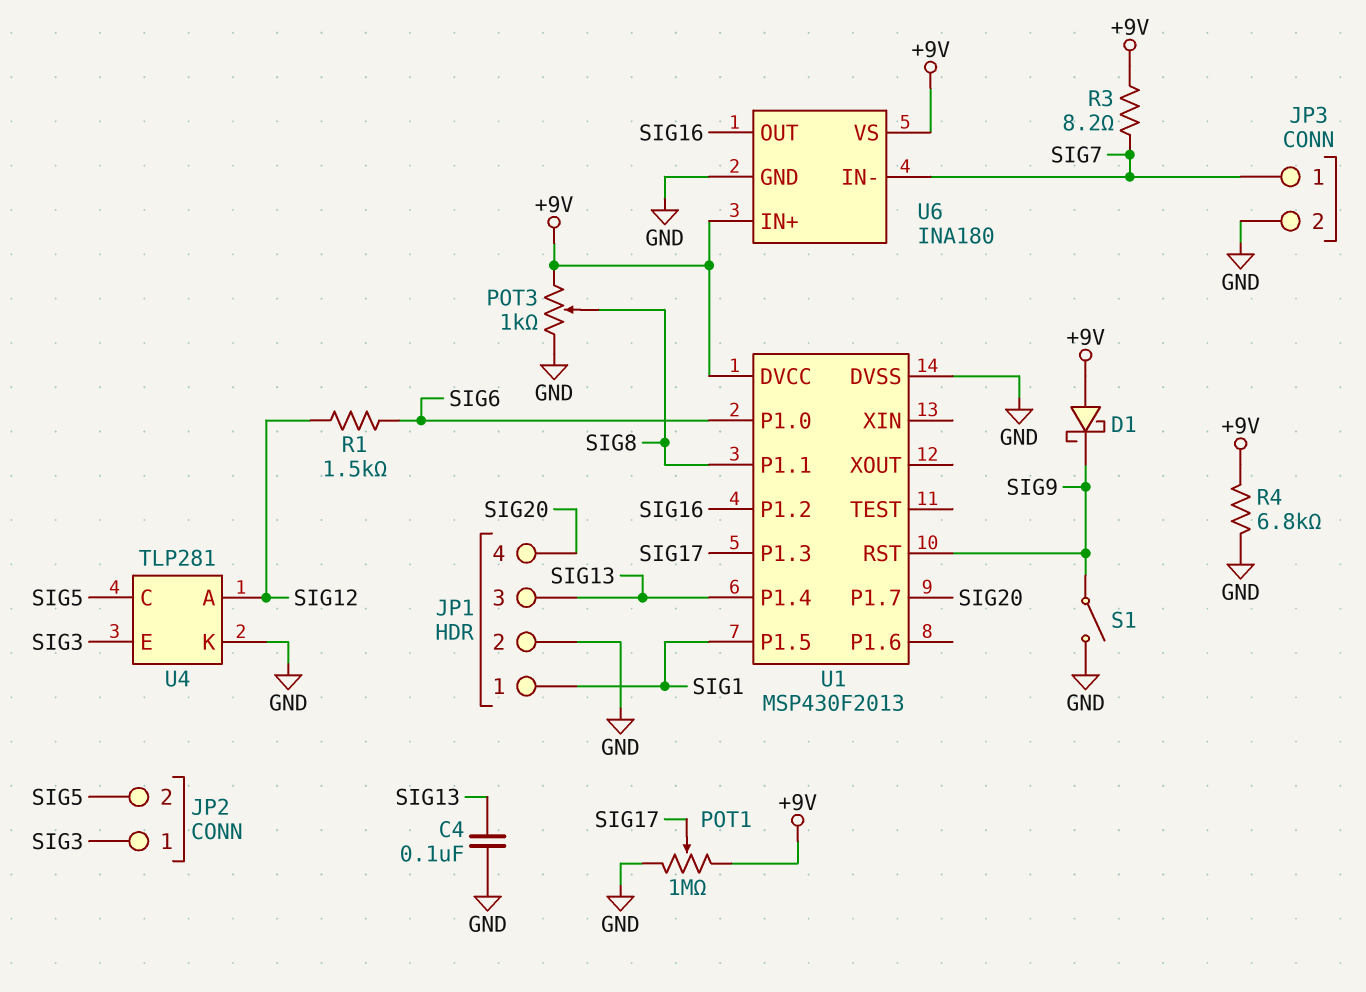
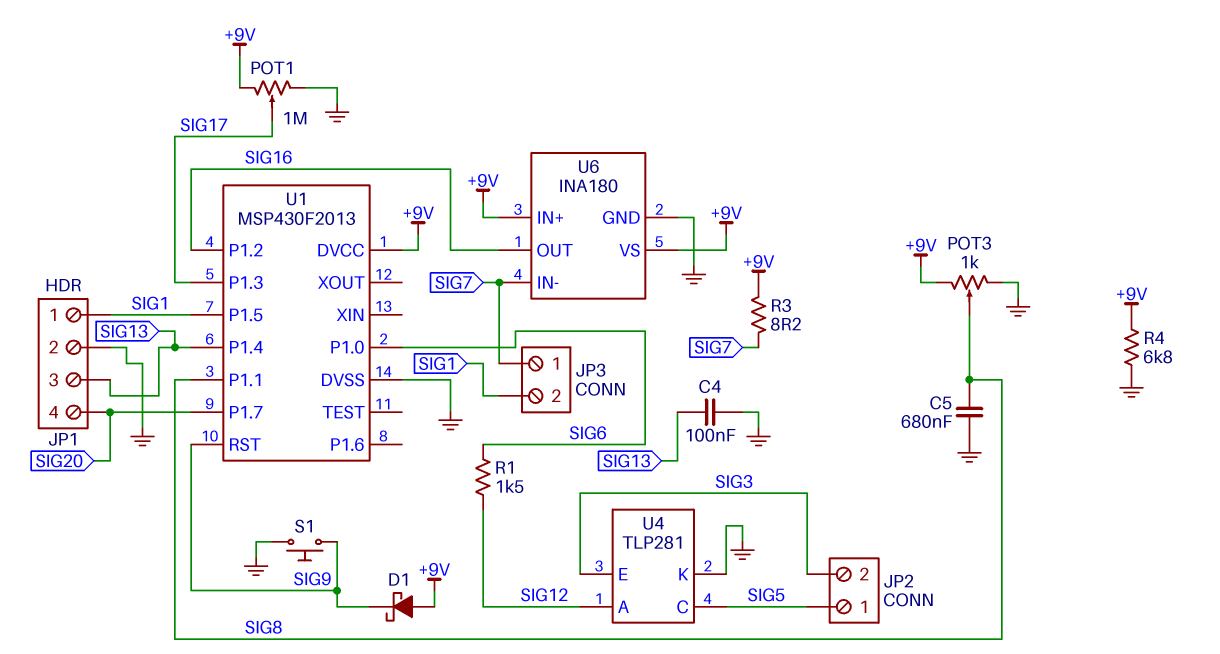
C5: none -> 680nF (GND, SIG8)
JP2 pin 1: SIG3 -> SIG5
JP2 pin 2: SIG5 -> SIG3
JP3 pin 2: GND -> SIG1
S1: switch (GND, SIG9) -> button (GND, SIG9)

